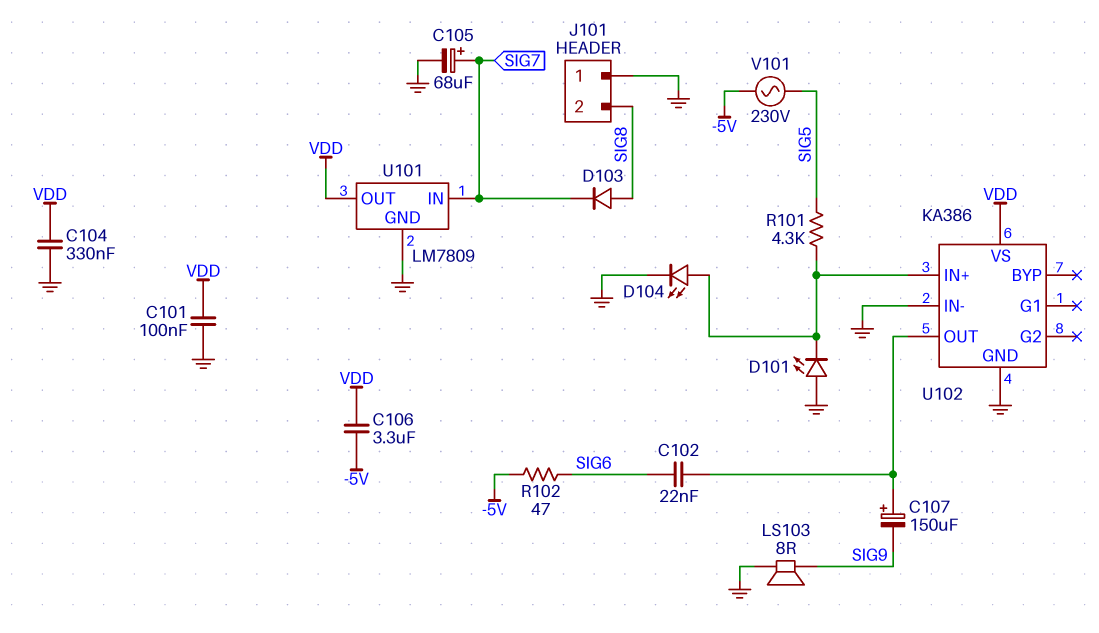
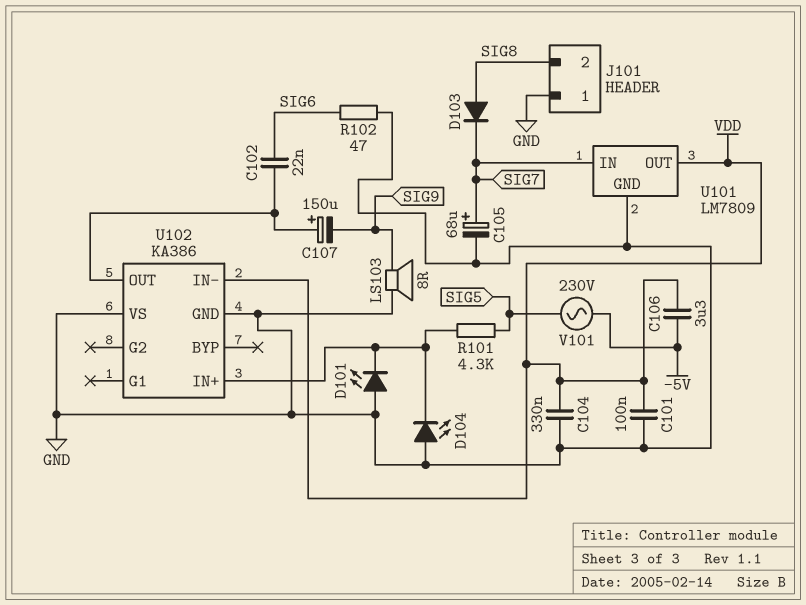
D104: LED (A U102/IN+, K GND) -> LED (A GND, K U102/IN+)
R102: 47 (-5V, SIG6) -> 47 (GND, SIG6)
U102 pin IN-: GND -> VDD
U102 pin VS: VDD -> GND

